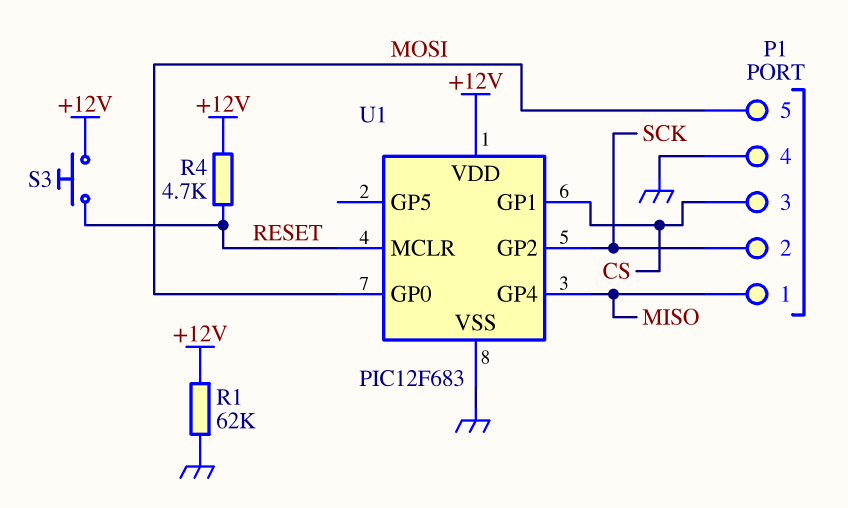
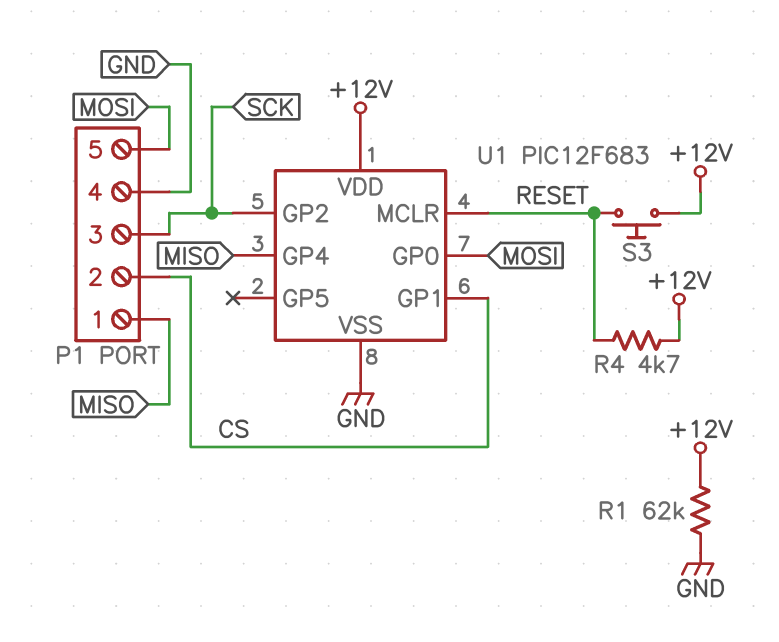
P1 pin 2: SCK -> CS
P1 pin 3: CS -> SCK

